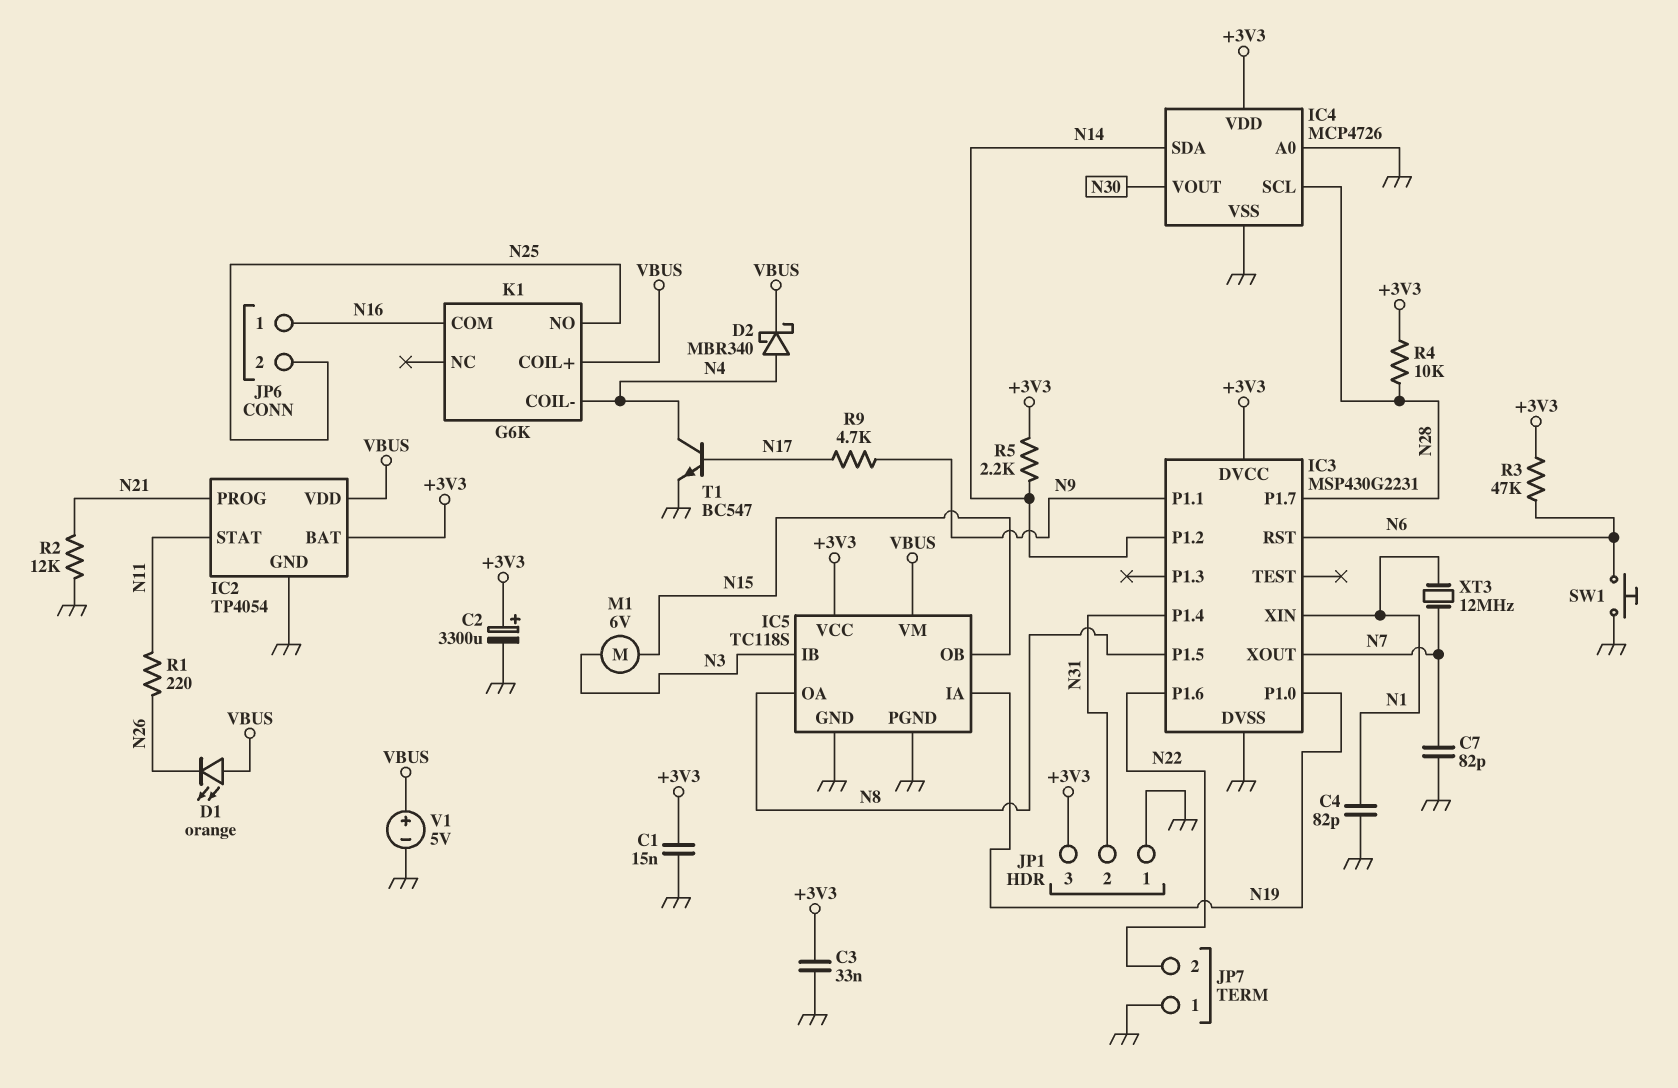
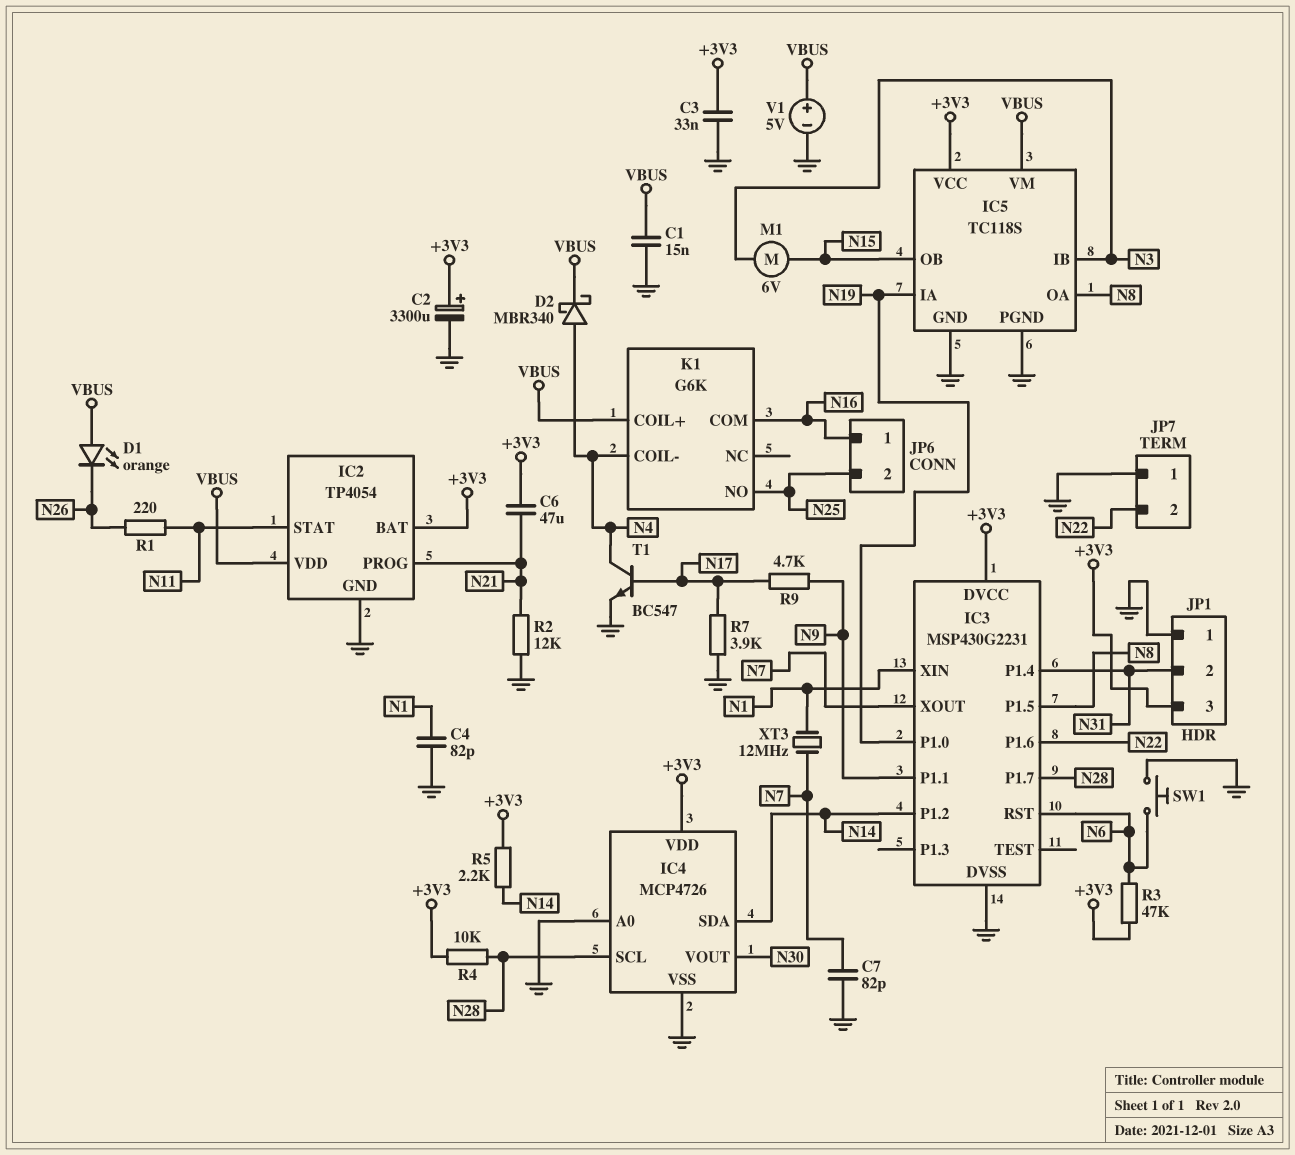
C1: 15nF (+3V3, GND) -> 15nF (GND, VBUS)
C6: none -> 47uF (+3V3, N21)
R7: none -> 3.9k (GND, N17)

